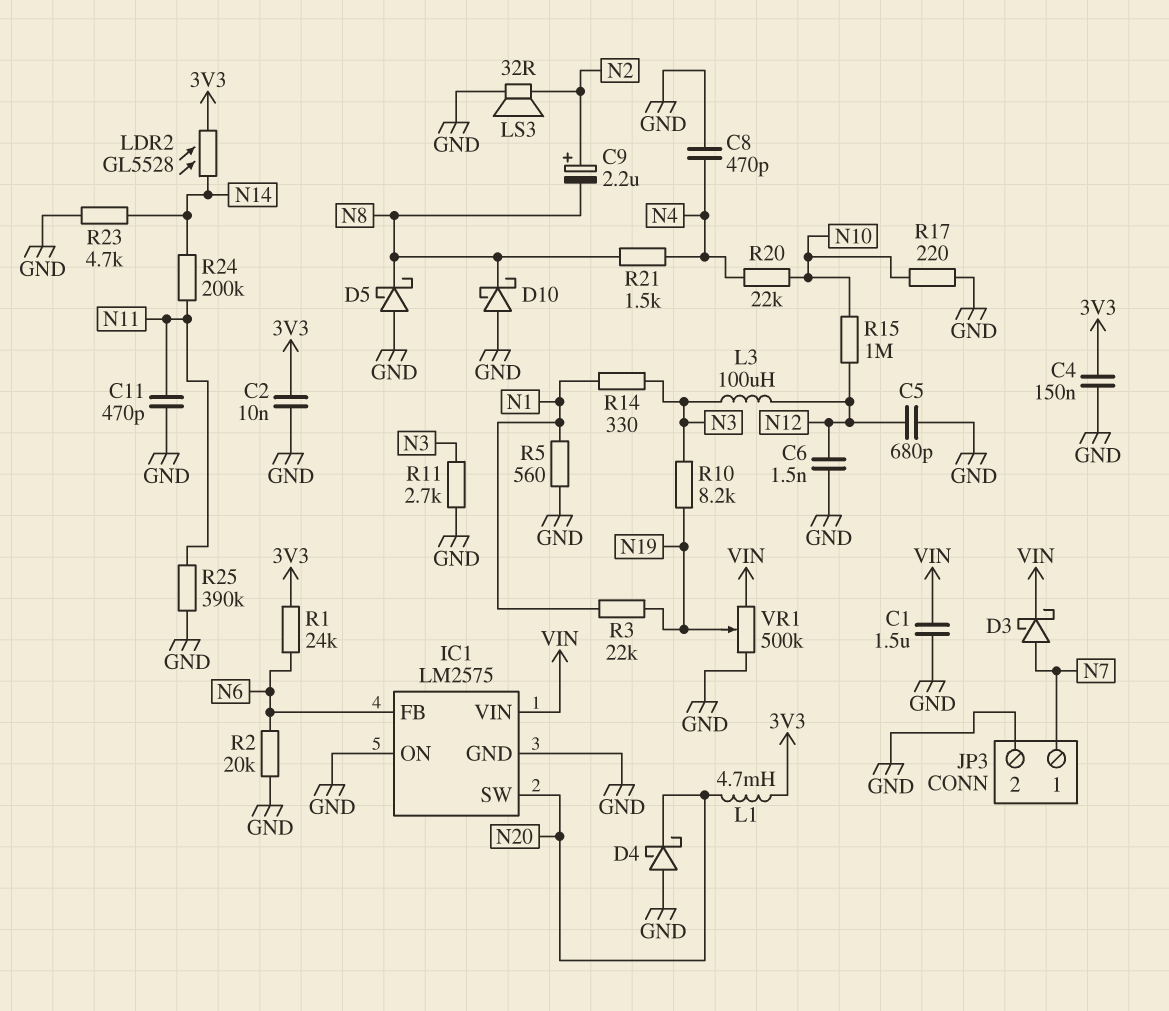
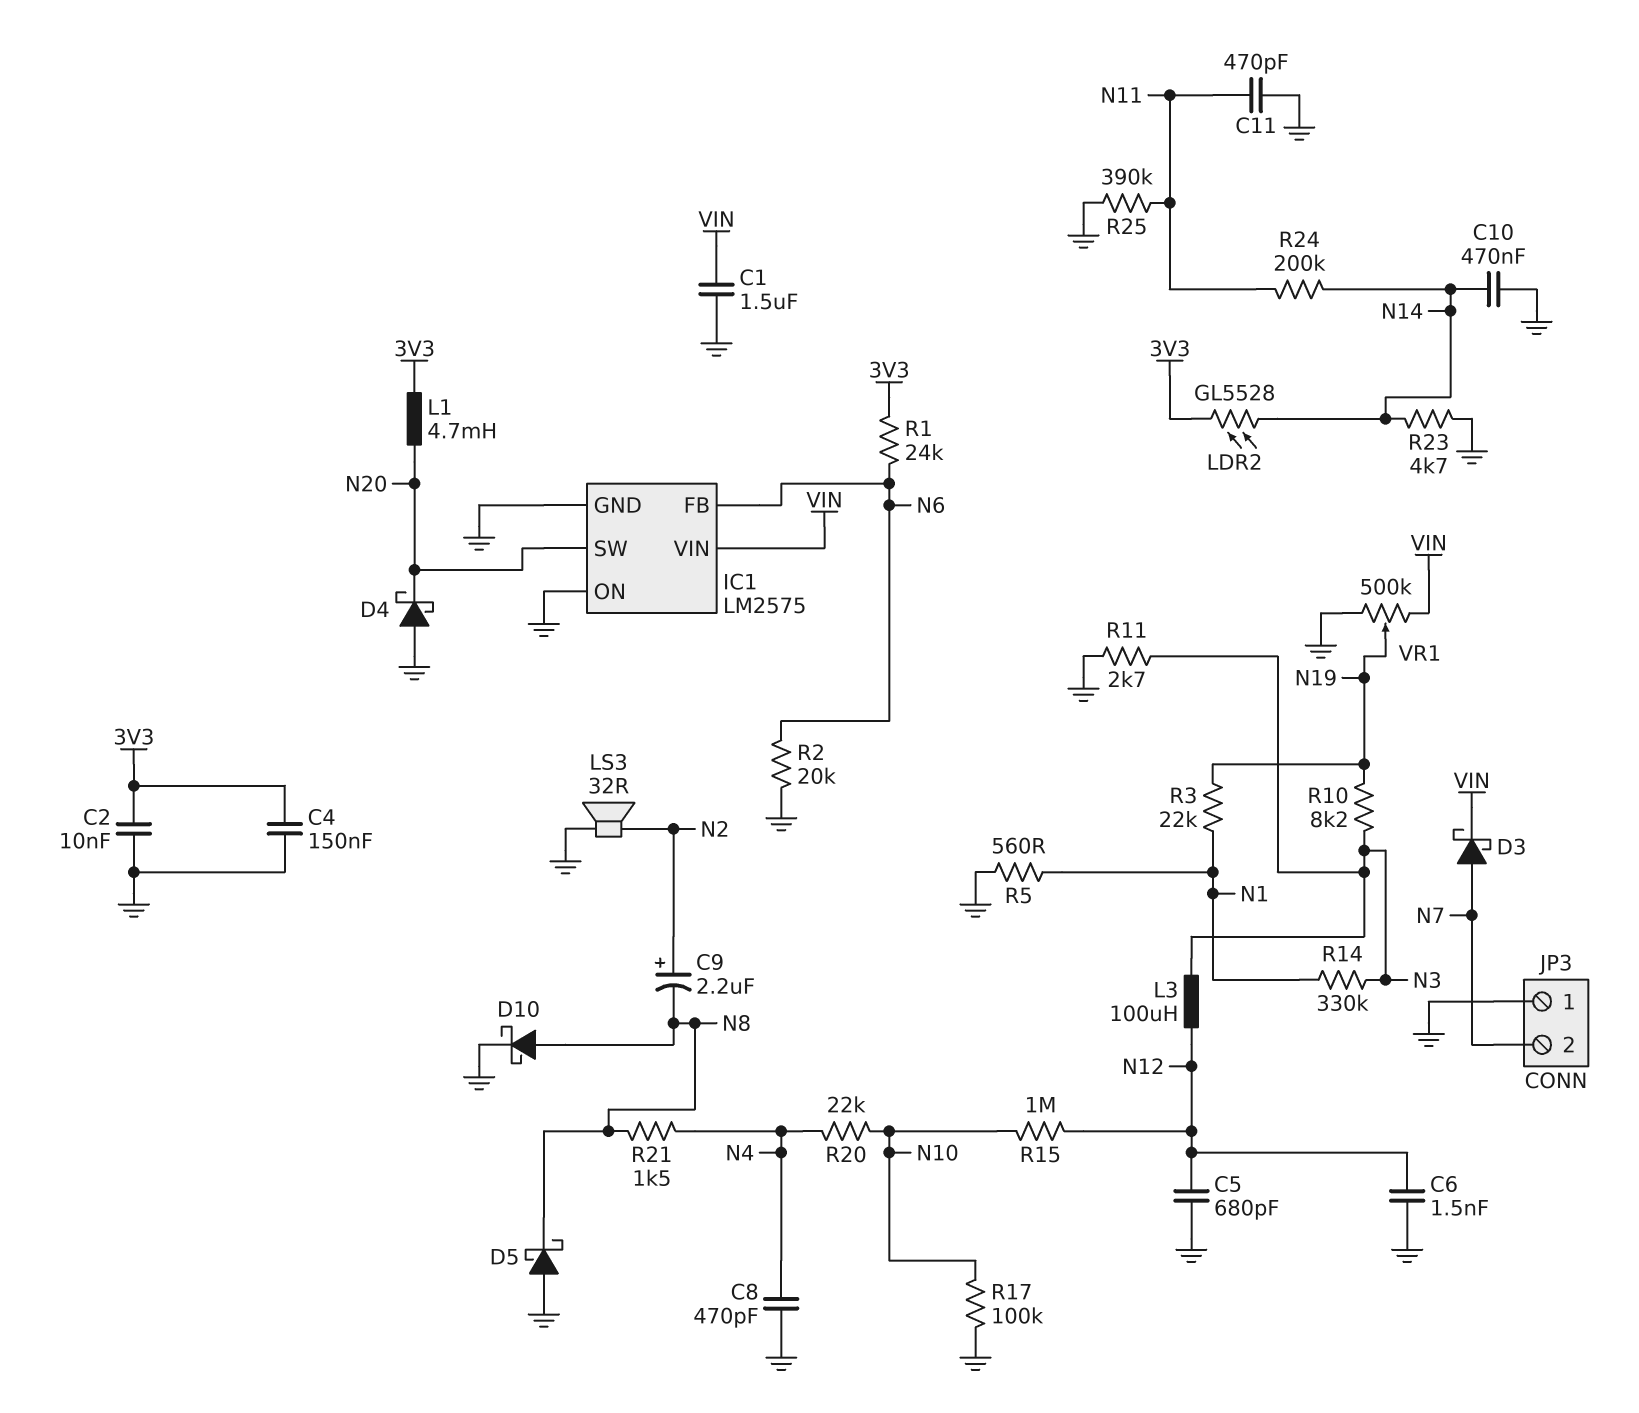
C10: none -> 470nF (GND, N14)
D10: schottky (A GND, K N8) -> schottky (A N8, K GND)
JP3 pin 1: N7 -> GND
JP3 pin 2: GND -> N7
R14: 330 (N1, N3) -> 330k (N1, N3)
R17: 220 (GND, N10) -> 100k (GND, N10)

